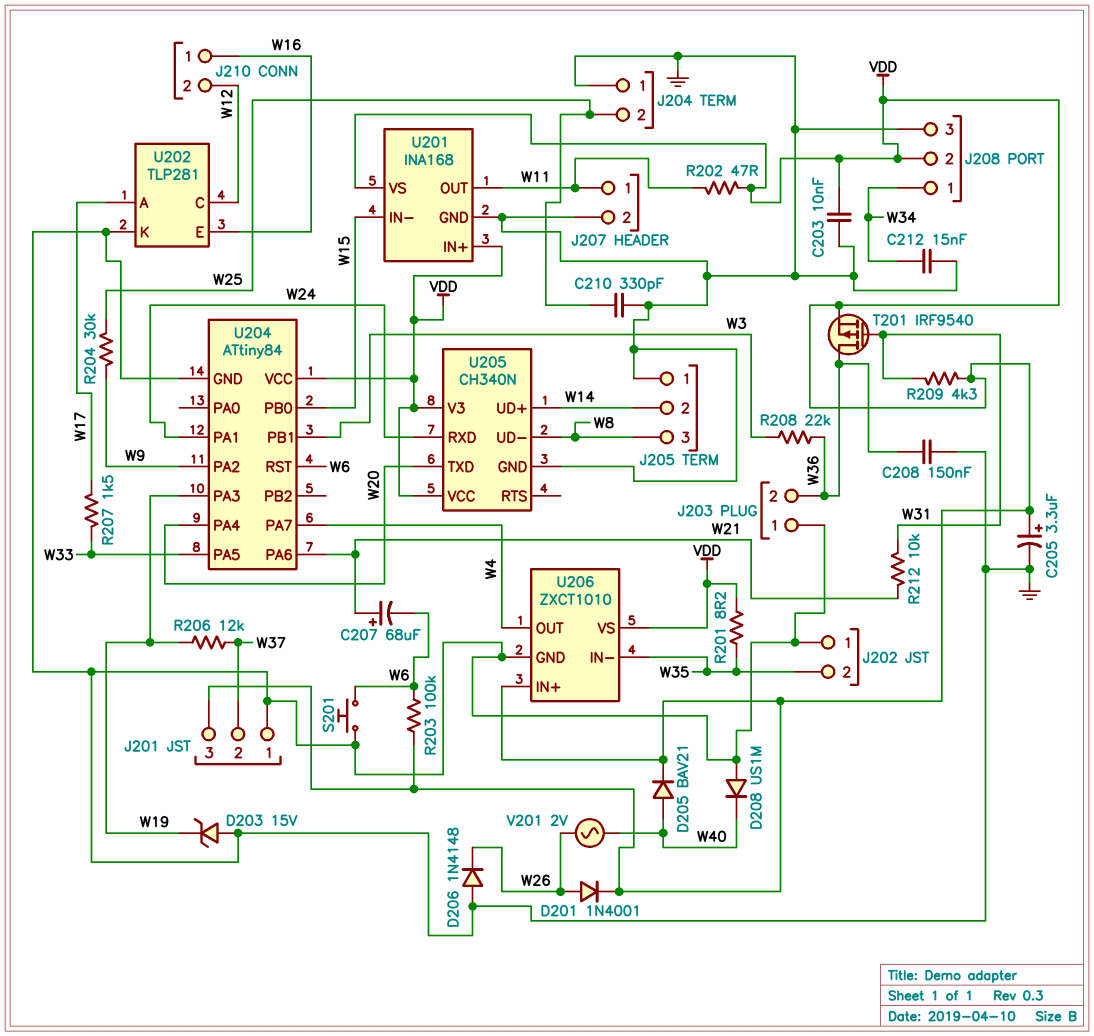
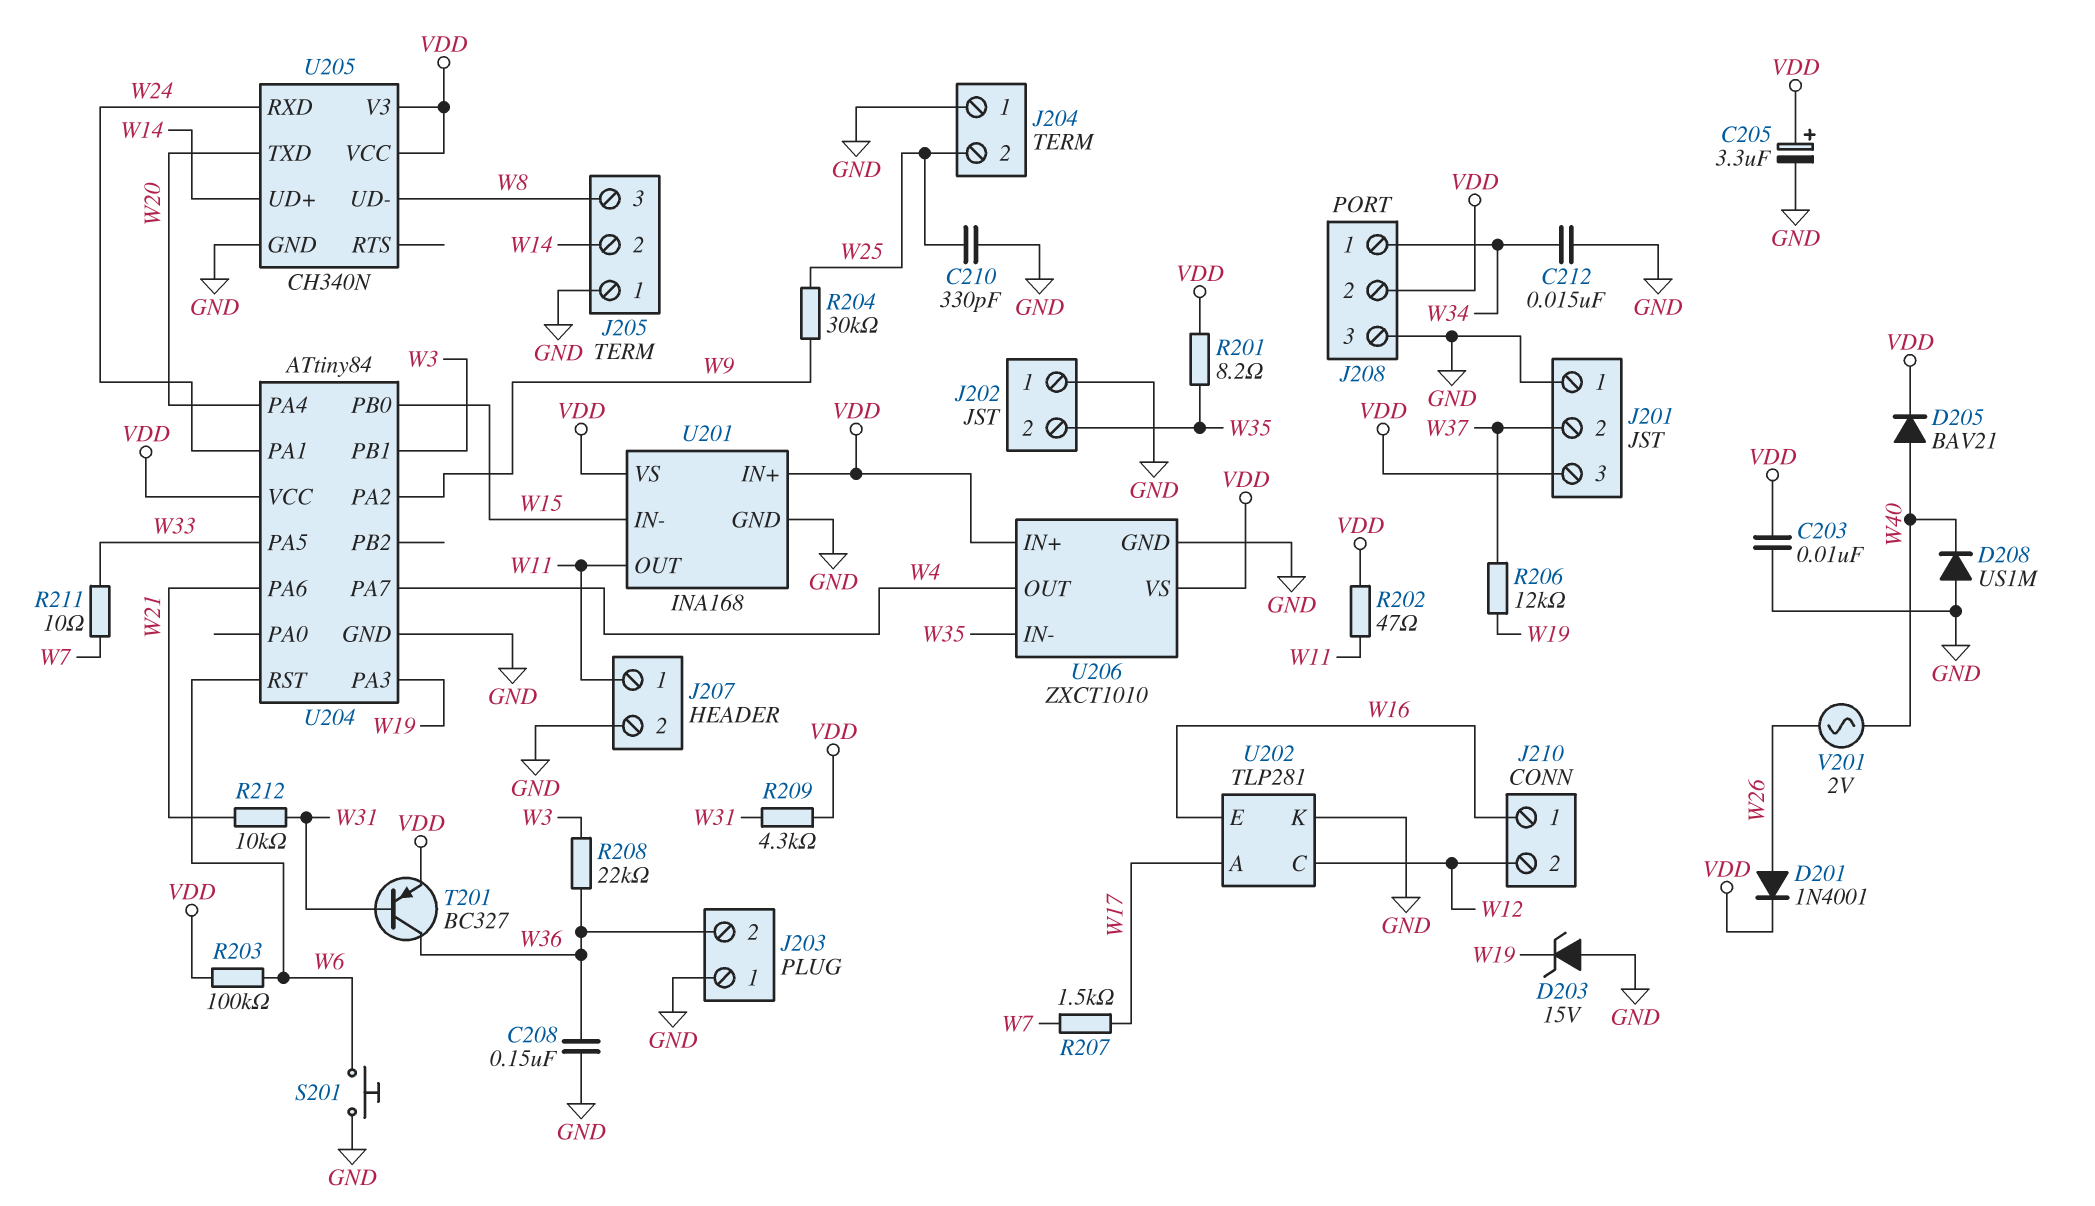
C207: 68uF (plus W21, minus W6) -> none
D206: diode 1N4148 (A GND, K W26) -> none
R207: 1.5k (W17, W33) -> 1.5k (W7, W17)
R211: none -> 10 (W7, W33)
T201: PMOS IRF9540 (G W31, D W36, S VDD) -> PNP BC327 (B W31, C W36, E VDD)

